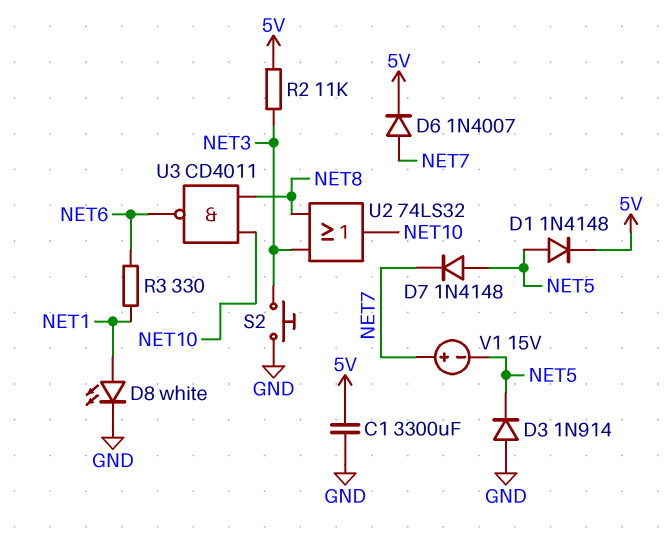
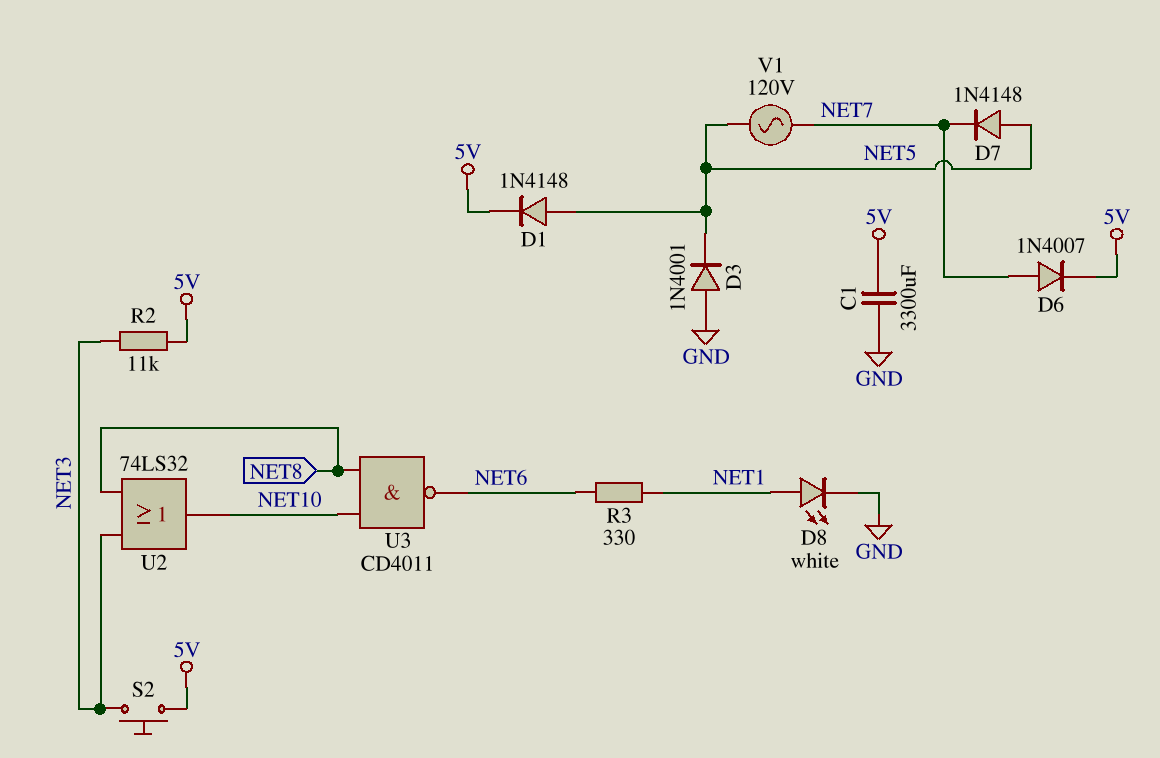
D3: diode 1N914 (A GND, K NET5) -> diode 1N4001 (A GND, K NET5)
S2: button (GND, NET3) -> button (5V, NET3)
V1: 15V (plus NET7, minus NET5) -> AC 120V (NET5, NET7)

